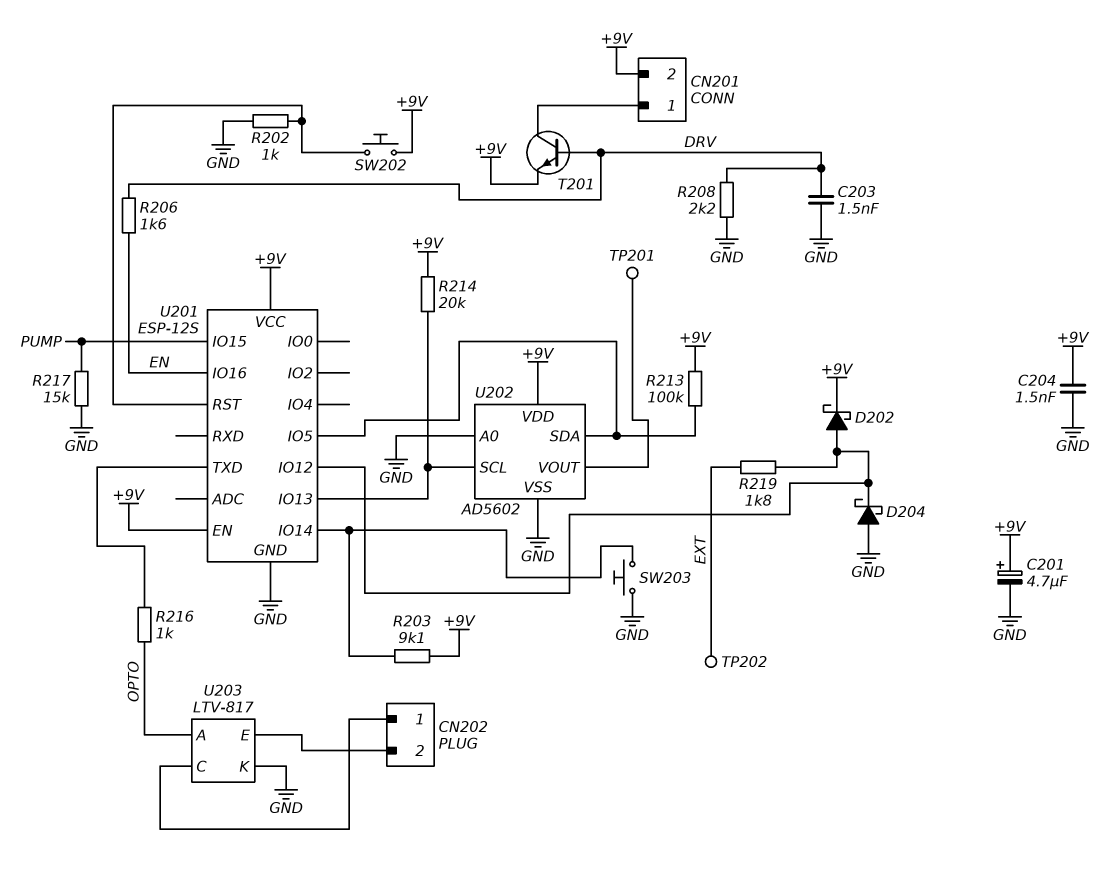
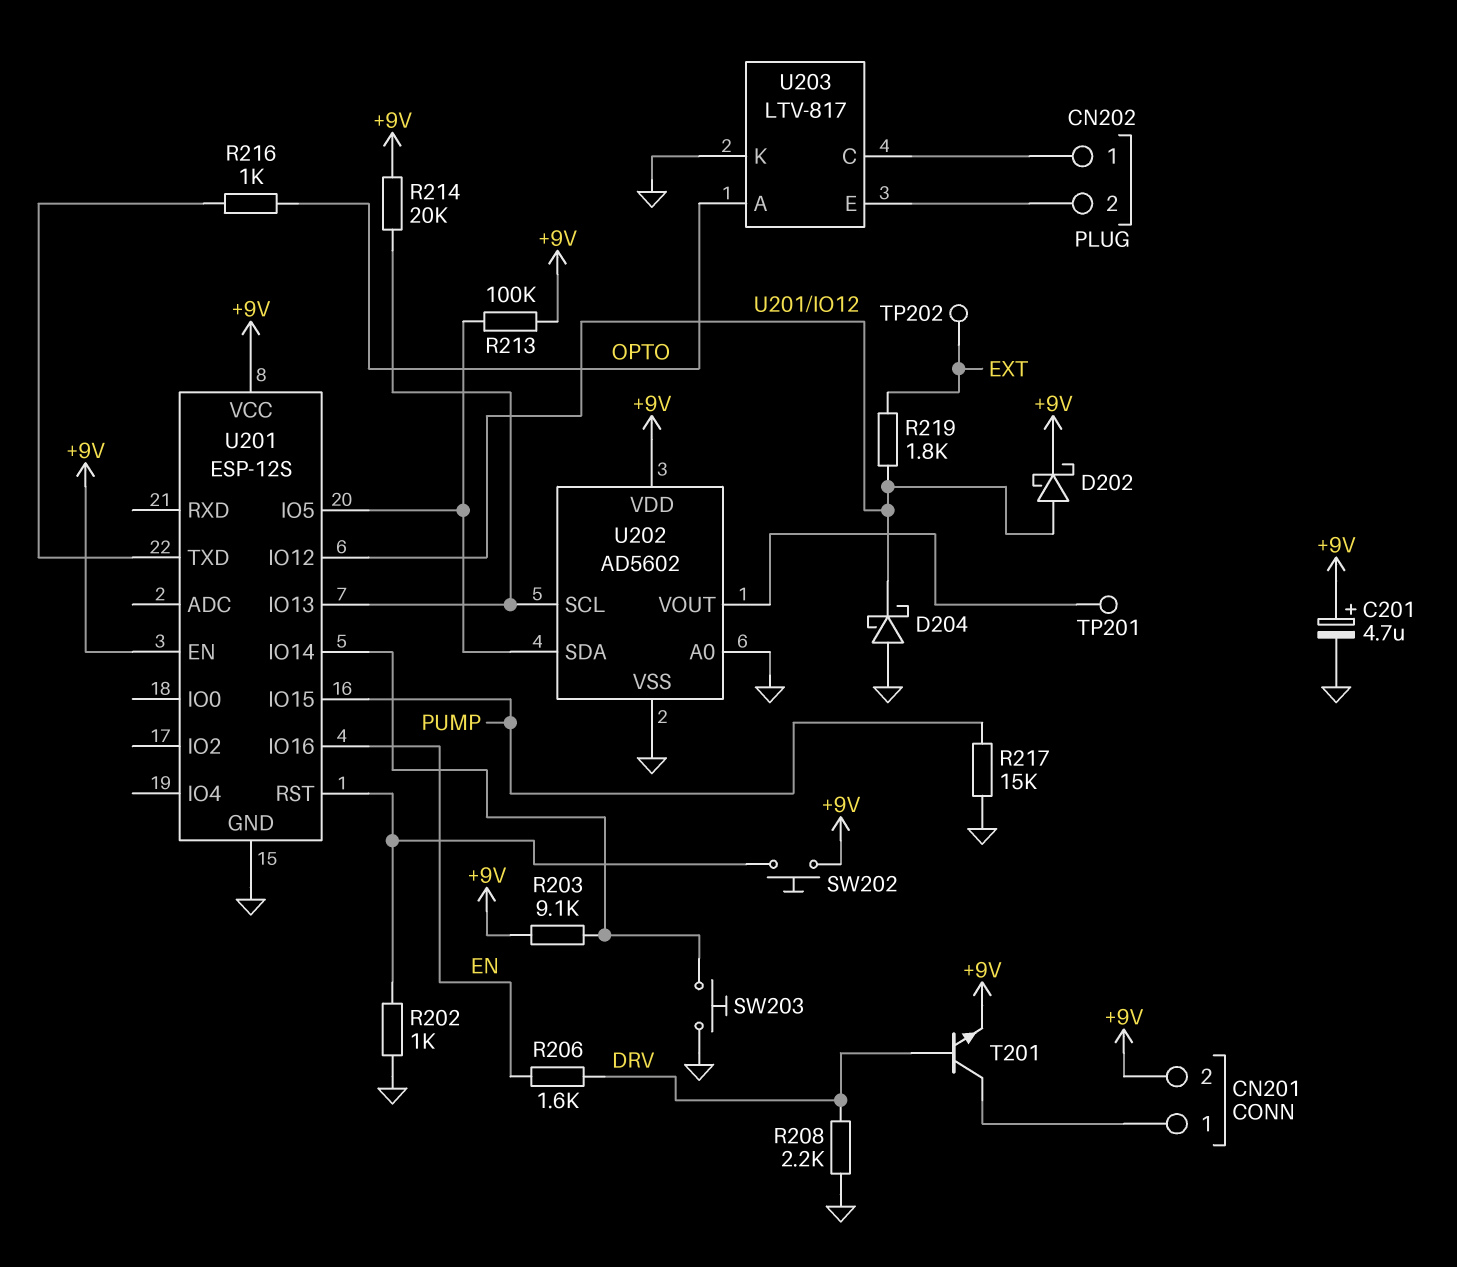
C203: 1.5nF (DRV, GND) -> none
C204: 1.5nF (+9V, GND) -> none

